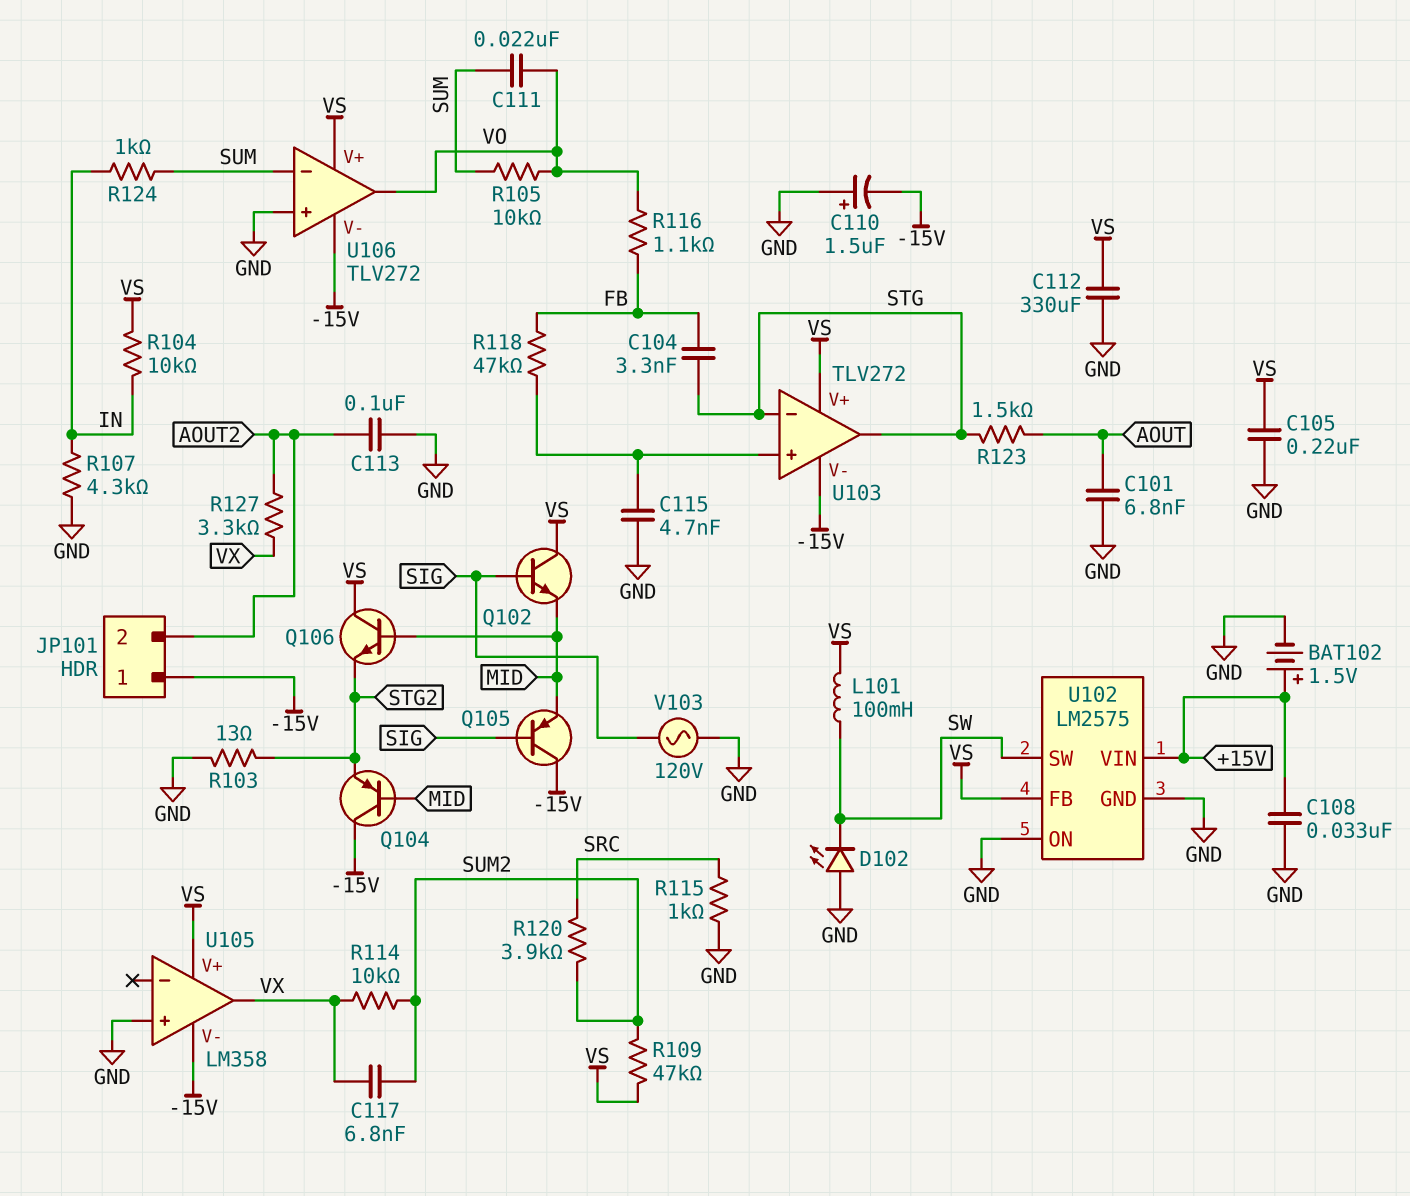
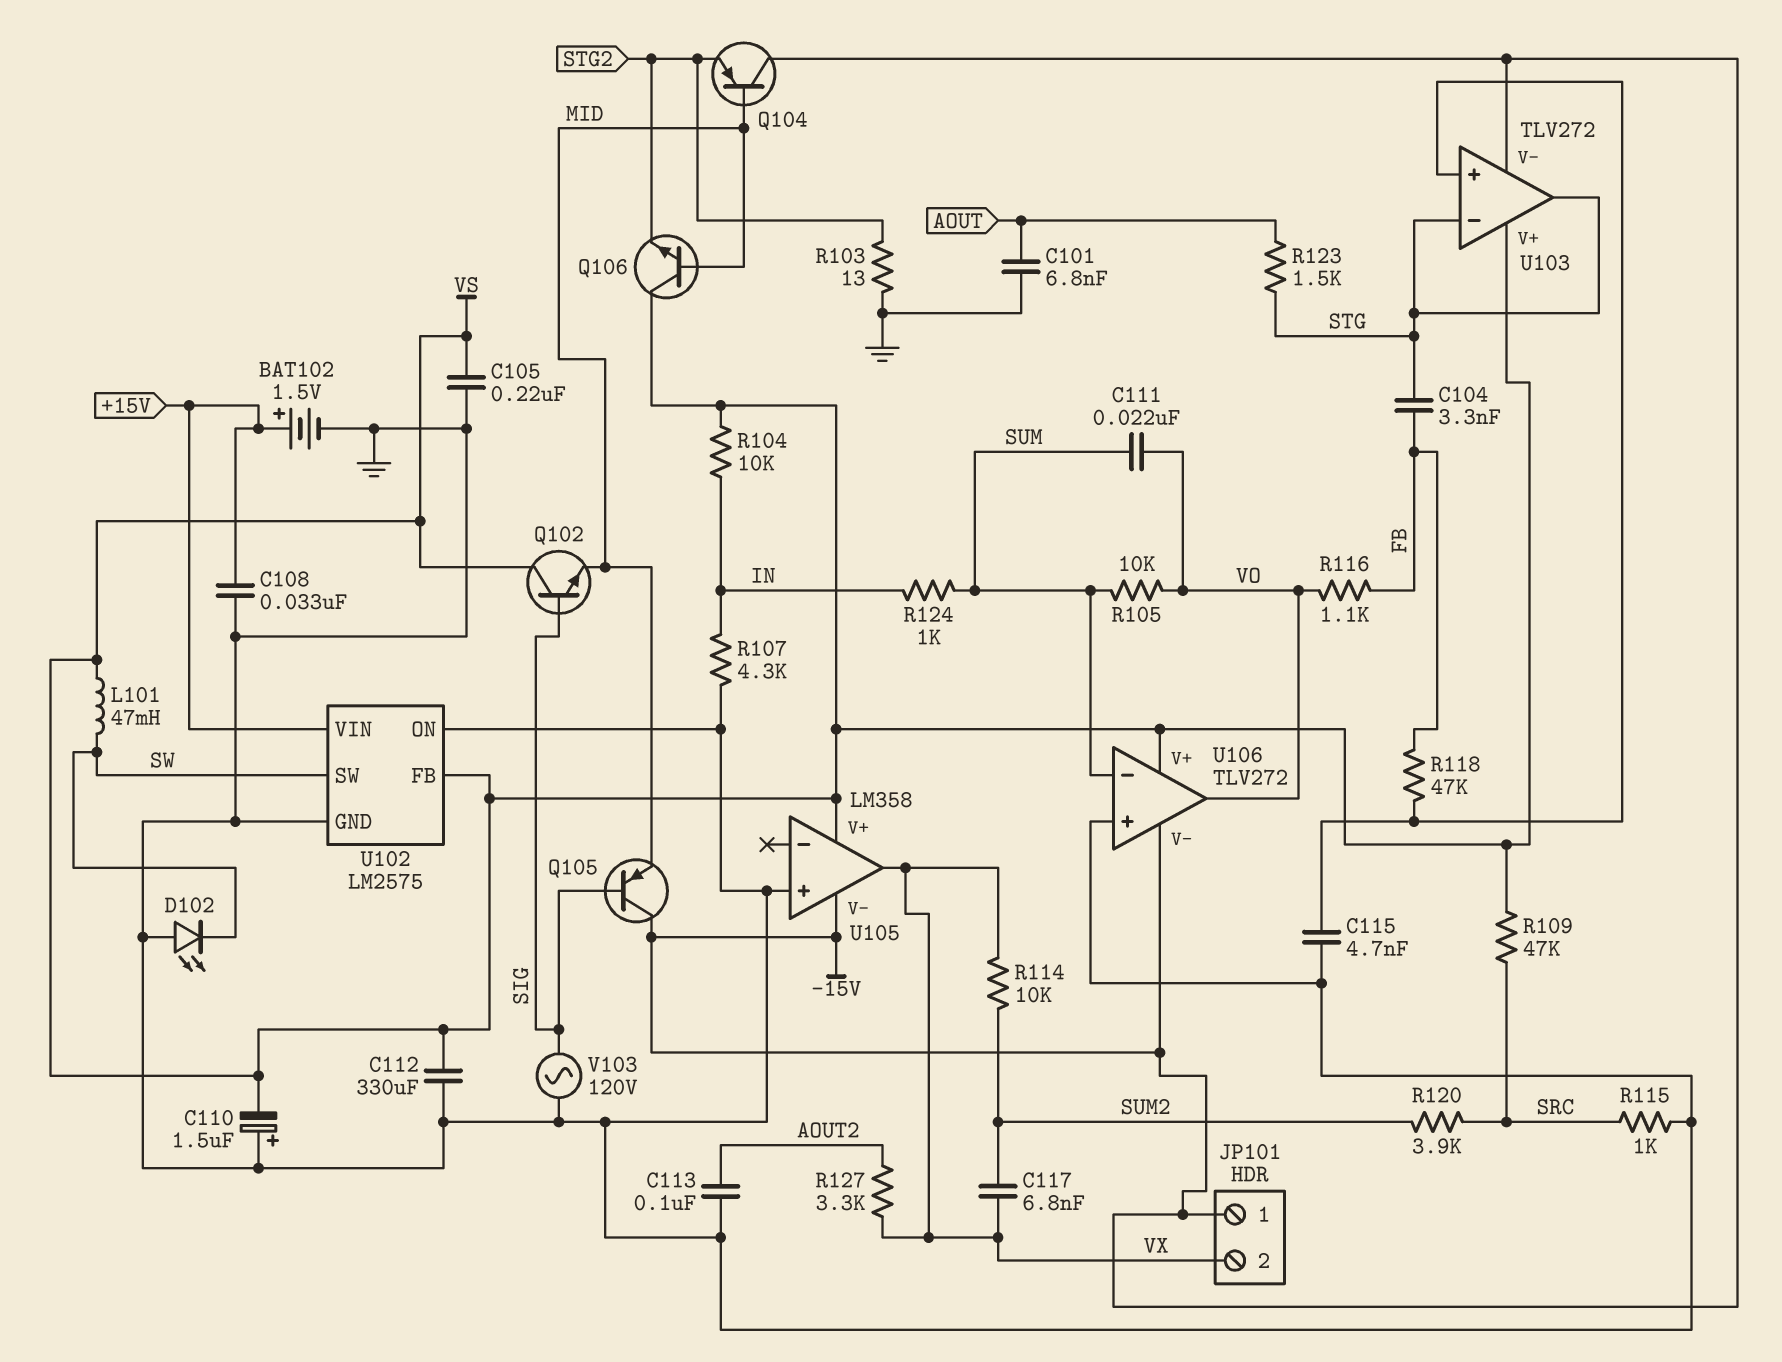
C110: 1.5uF (plus GND, minus -15V) -> 1.5uF (plus GND, minus VS)
JP101 pin 2: AOUT2 -> VX
L101: 100mH (SW, VS) -> 47mH (SW, VS)
R109: 47k (SUM2, VS) -> 47k (SRC, VS)

